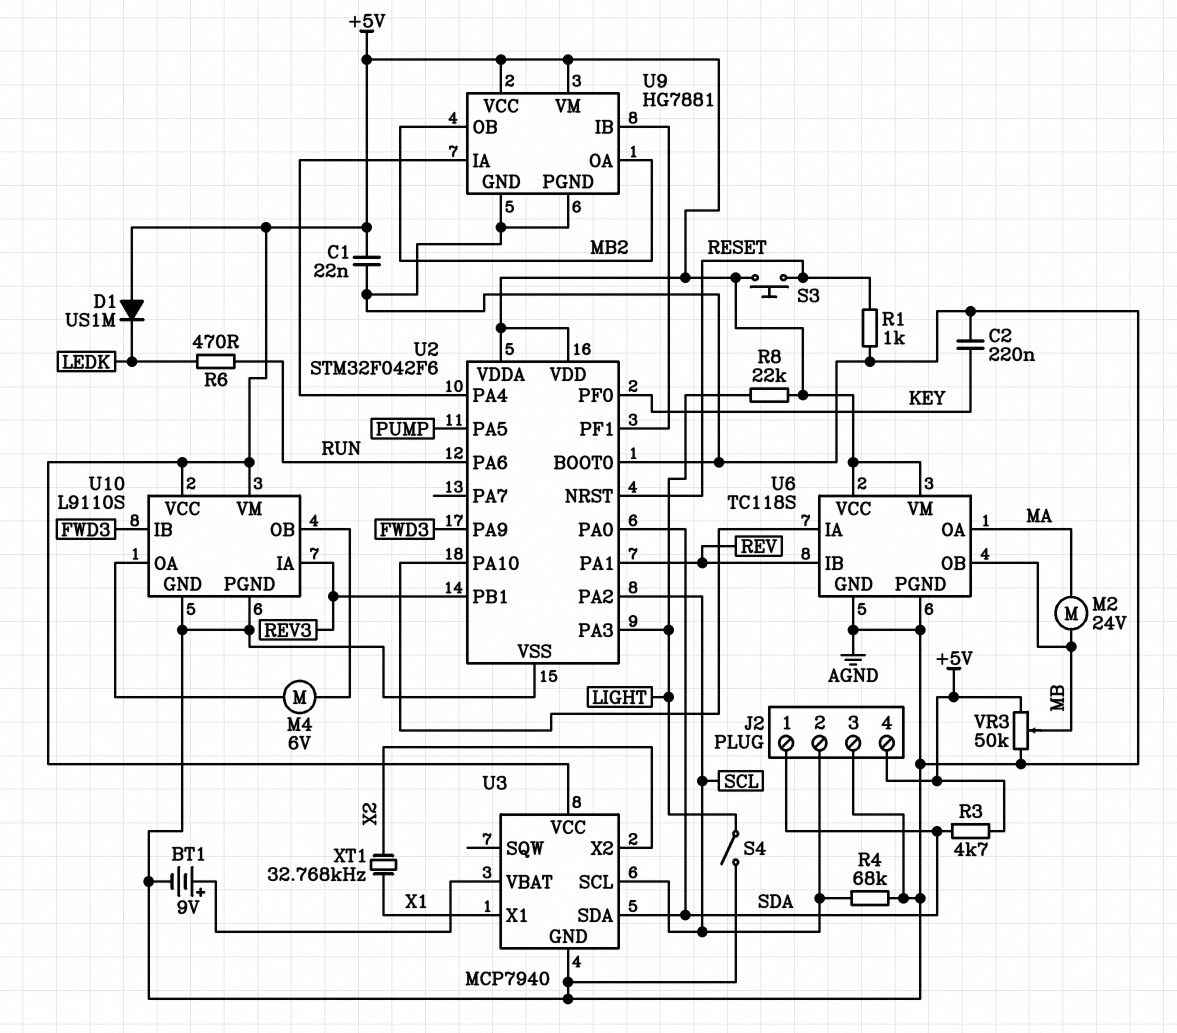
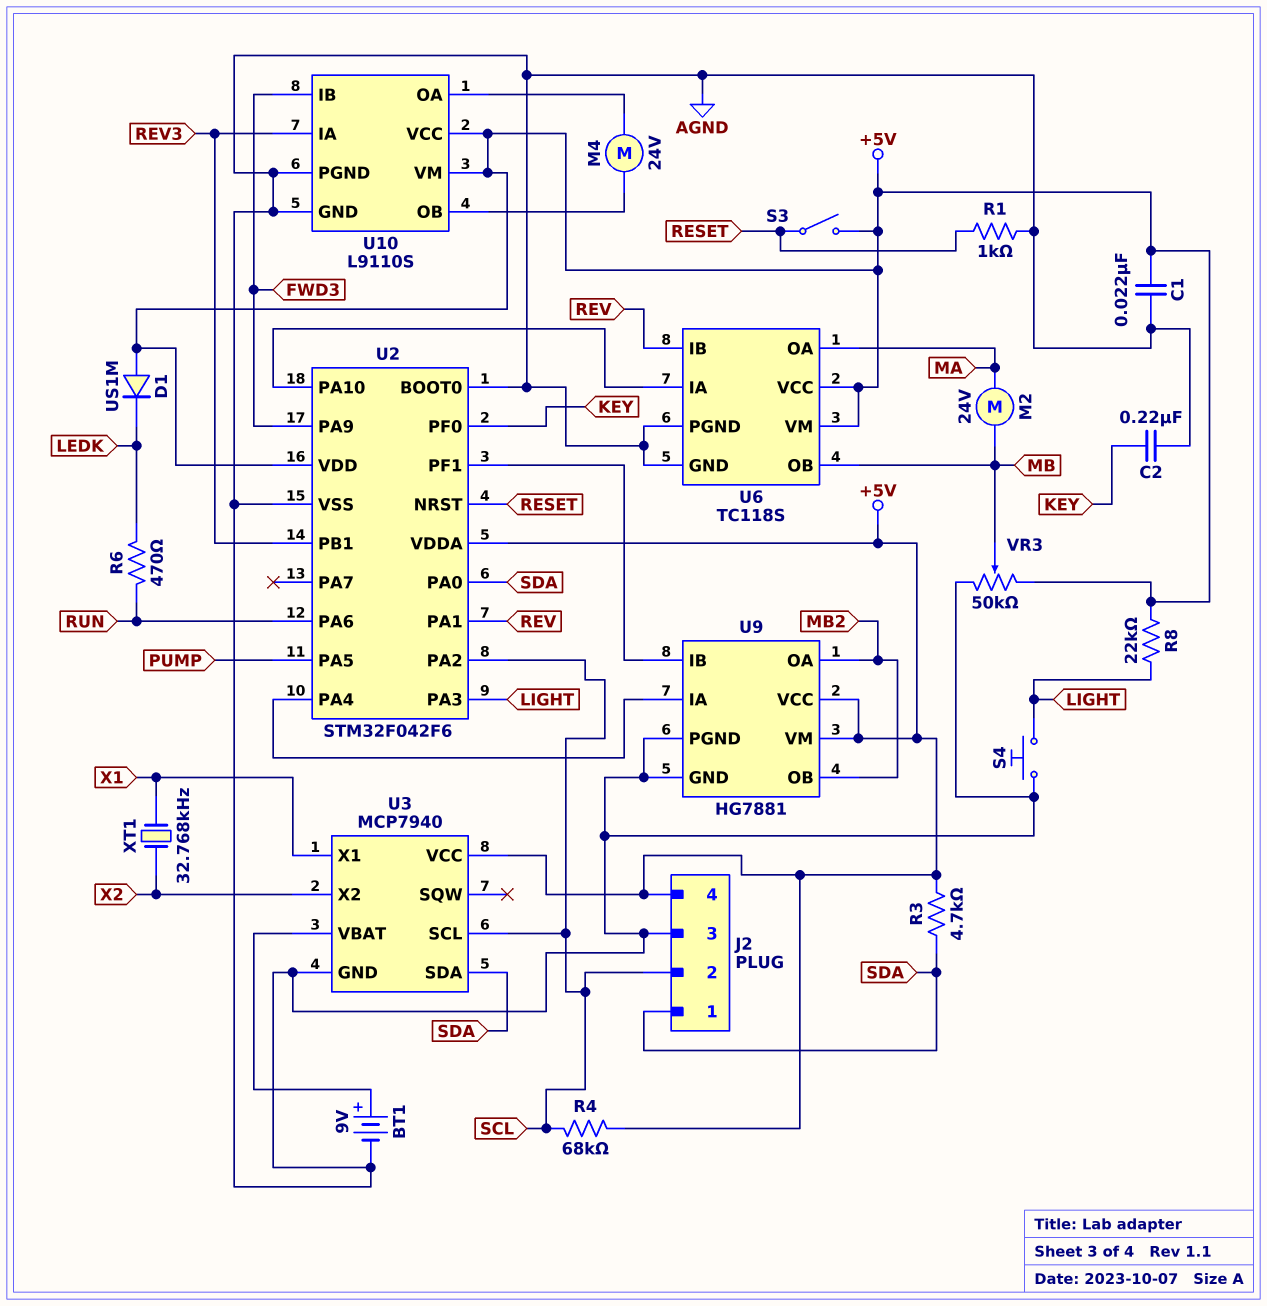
M4: motor 6V (U10/OA, U10/OB) -> motor 24V (U10/OA, U10/OB)
R4: 68k (AGND, SCL) -> 68k (+5V, SCL)
S3: button (+5V, RESET) -> switch (+5V, RESET)
S4: switch (AGND, LIGHT) -> button (AGND, LIGHT)

